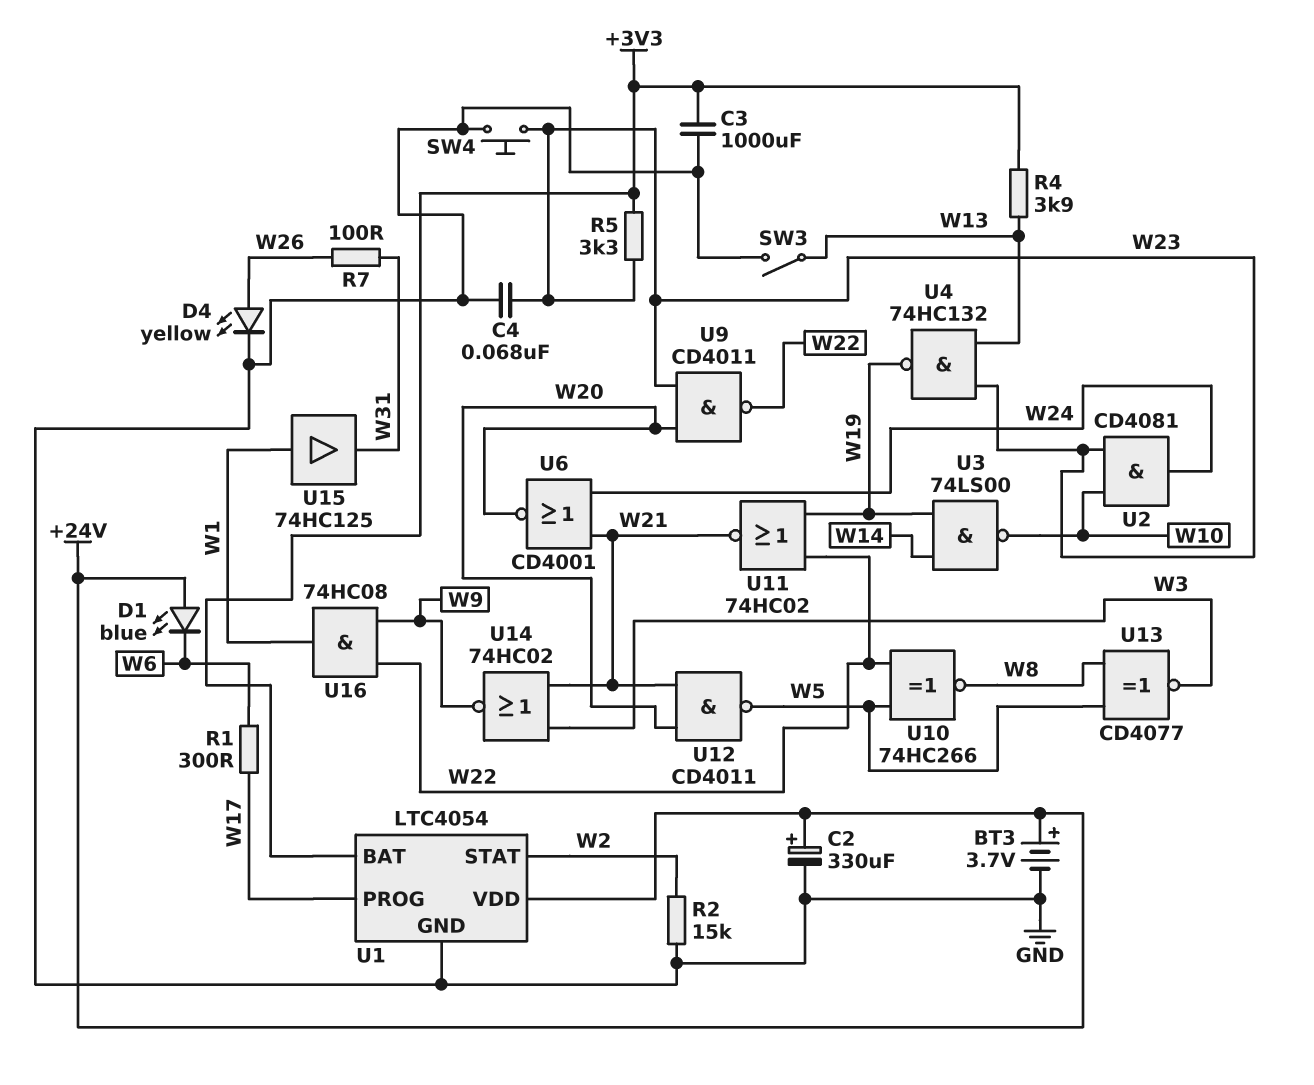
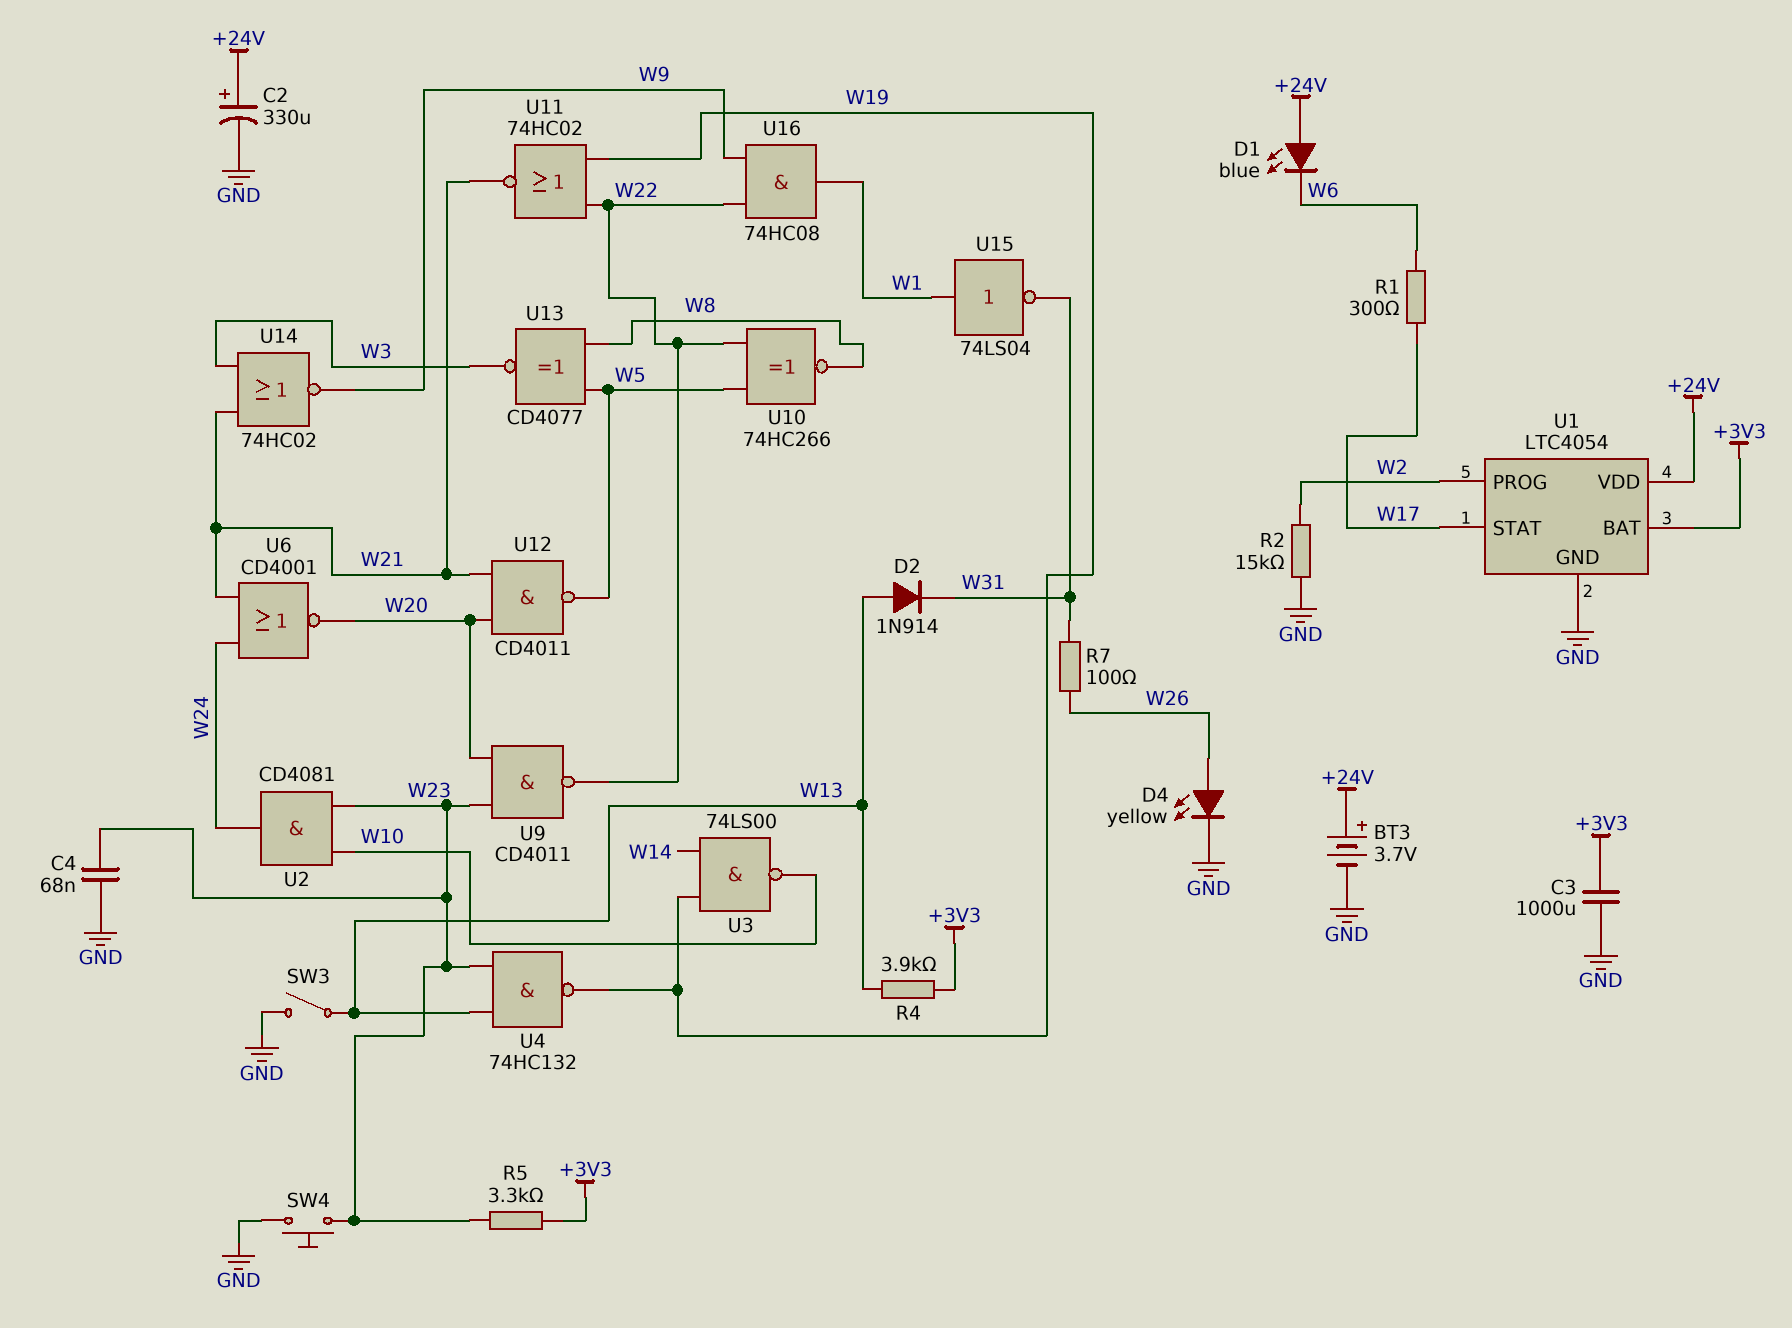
D2: none -> diode 1N914 (A W13, K W31)
U1 pin PROG: W17 -> W2
U1 pin STAT: W2 -> W17
U15: buffer 74HC125 (in W1, out W31) -> NOT 74LS04 (in W1, out W31)

